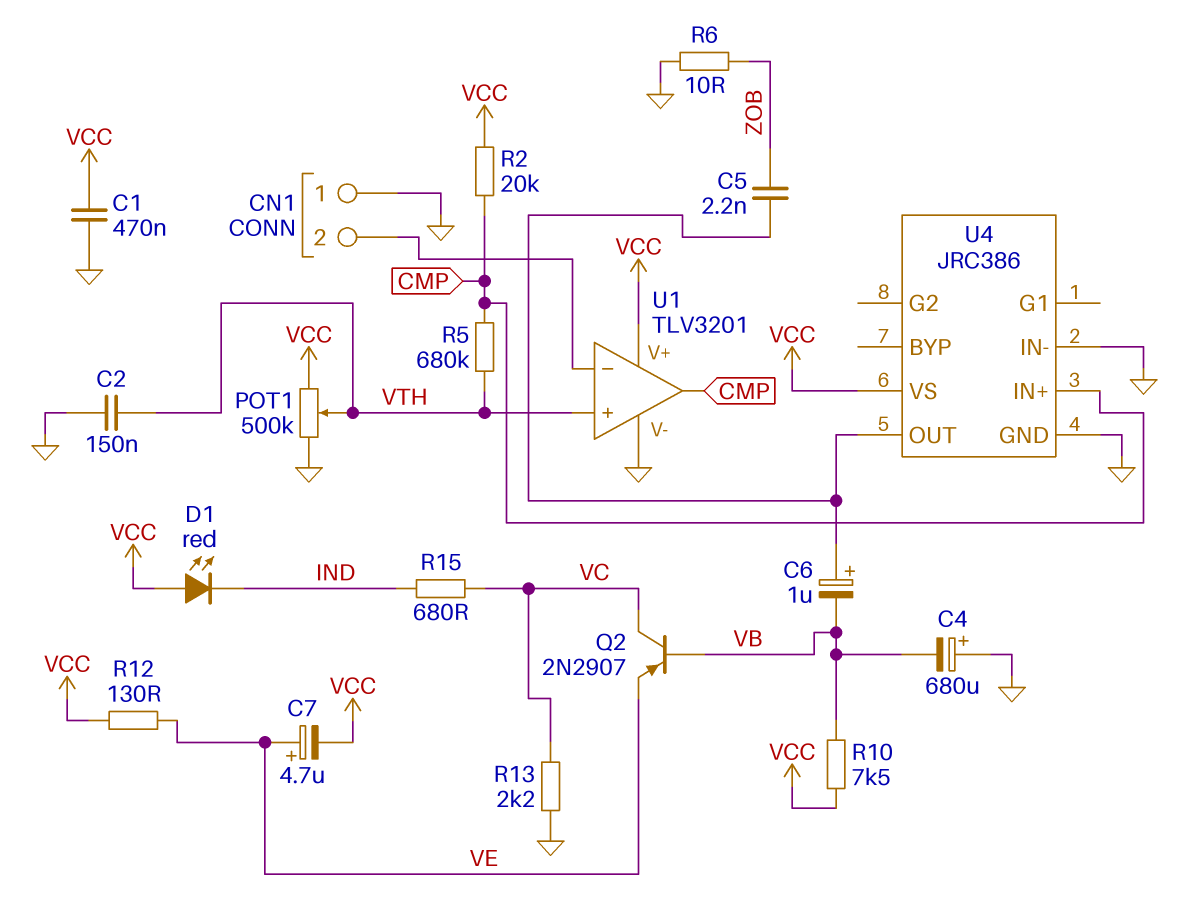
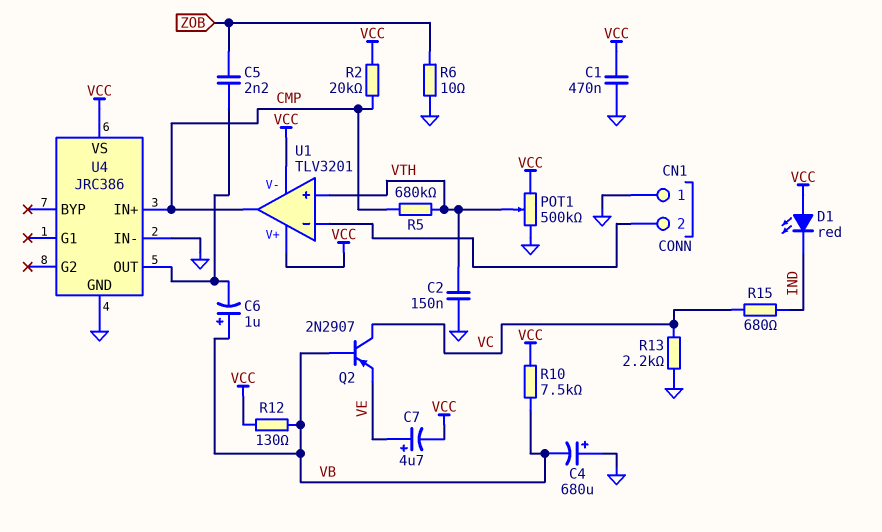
C6: 1uF (plus U4/OUT, minus VB) -> 1uF (plus VB, minus U4/OUT)
R12: 130 (VCC, VE) -> 130 (VB, VCC)
U1 pin V-: GND -> VCC

